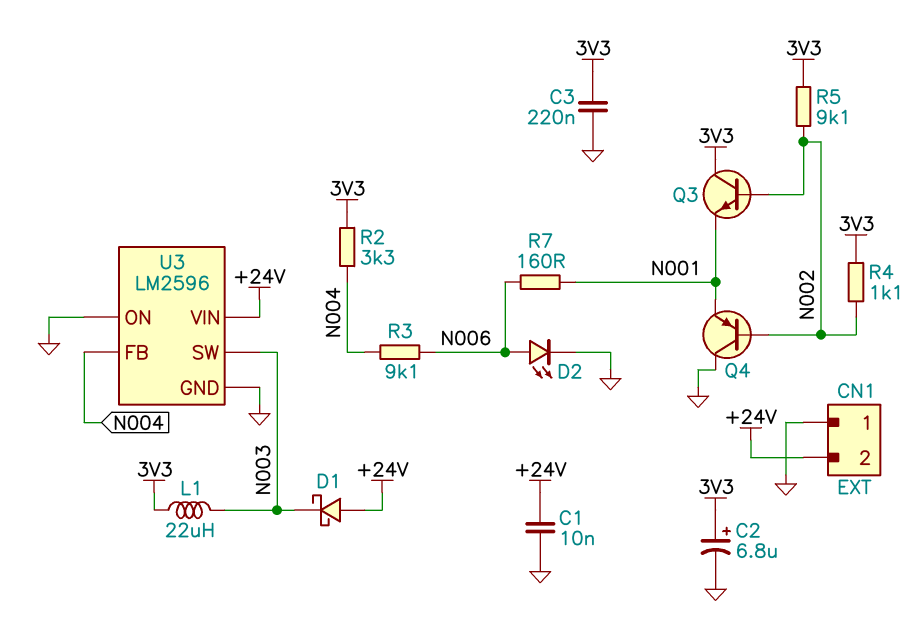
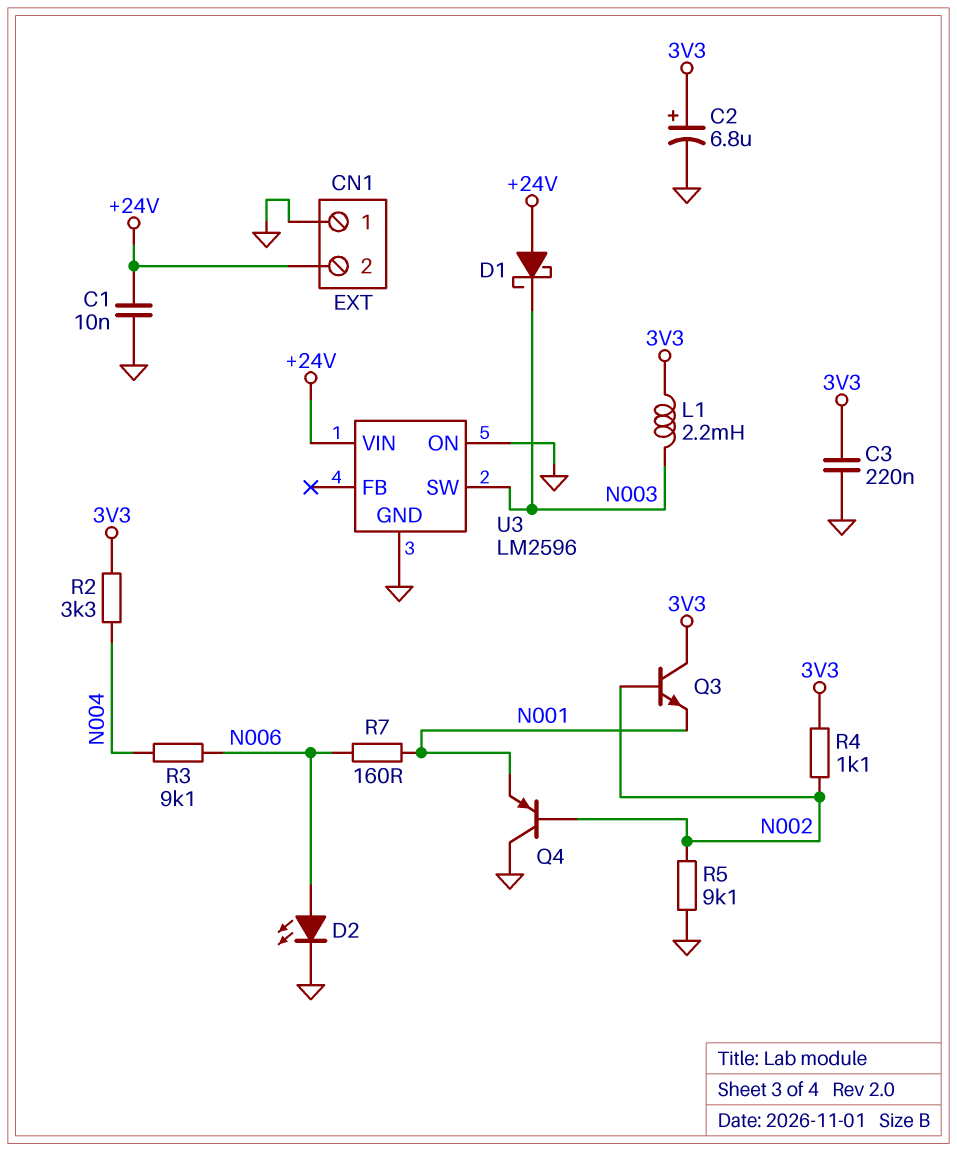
L1: 22uH (3V3, N003) -> 2.2mH (3V3, N003)
R5: 9.1k (3V3, N002) -> 9.1k (GND, N002)
U3 pin FB: N004 -> none

